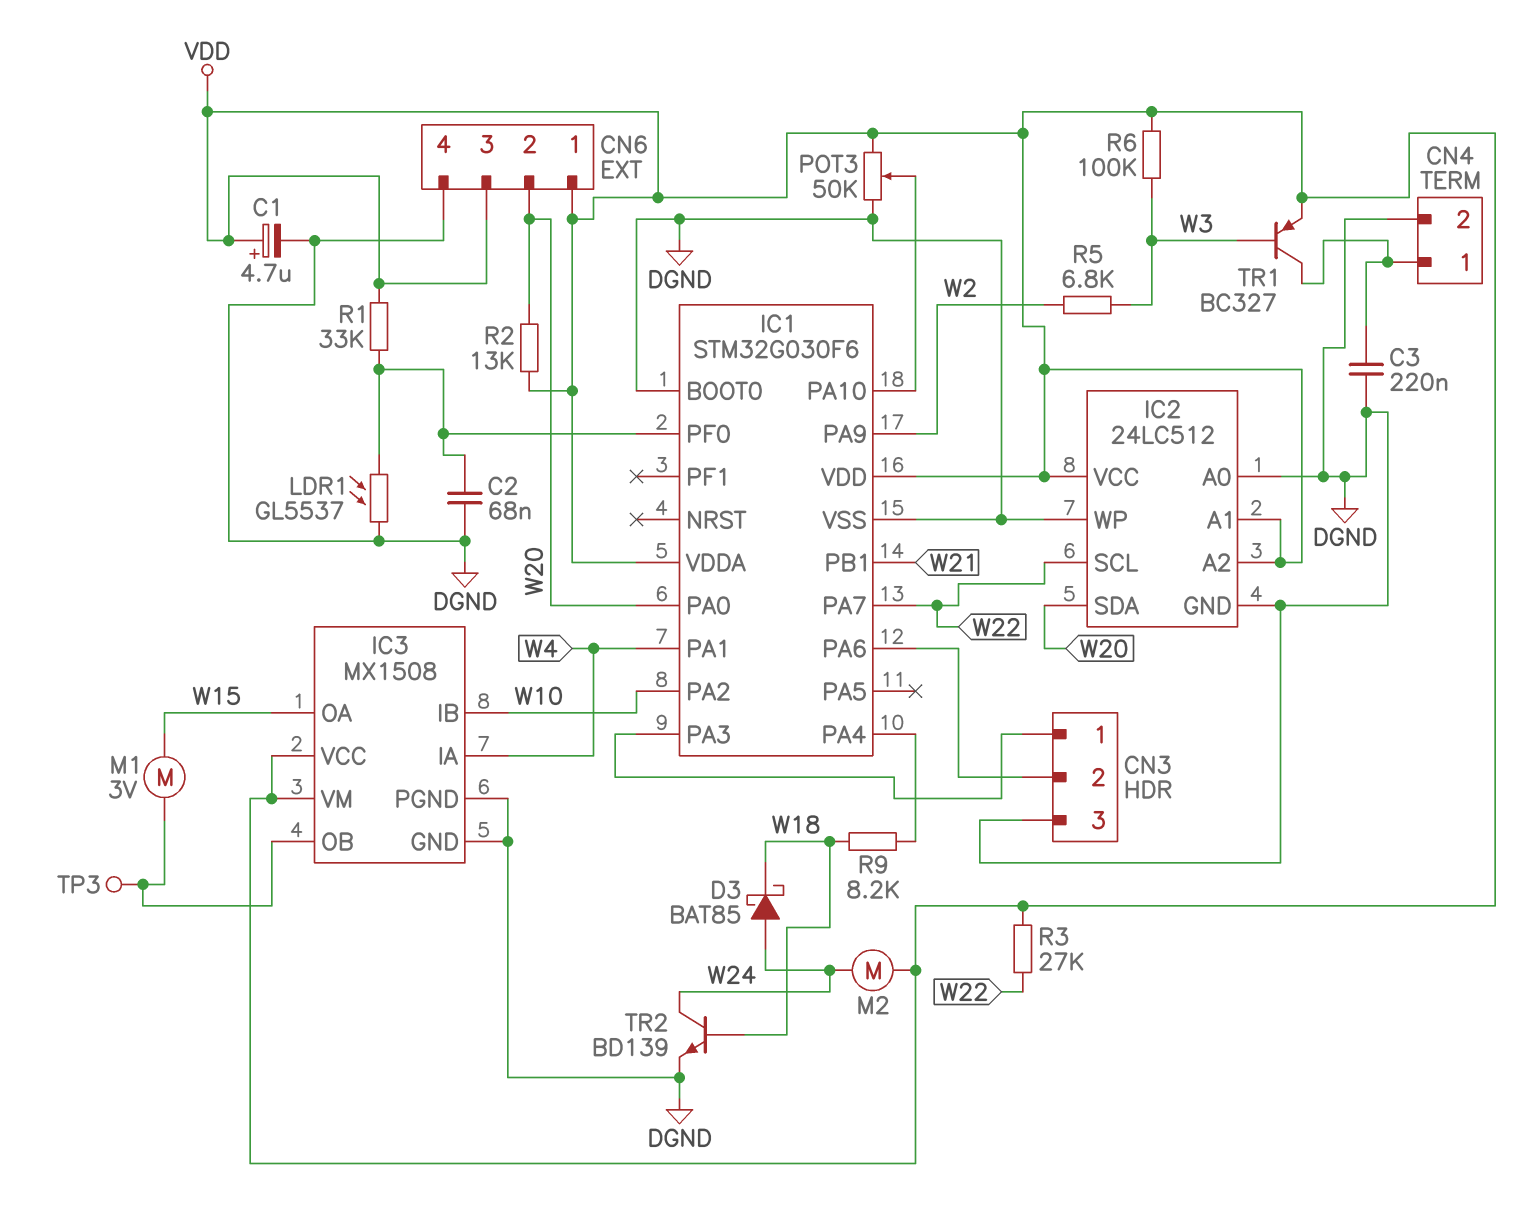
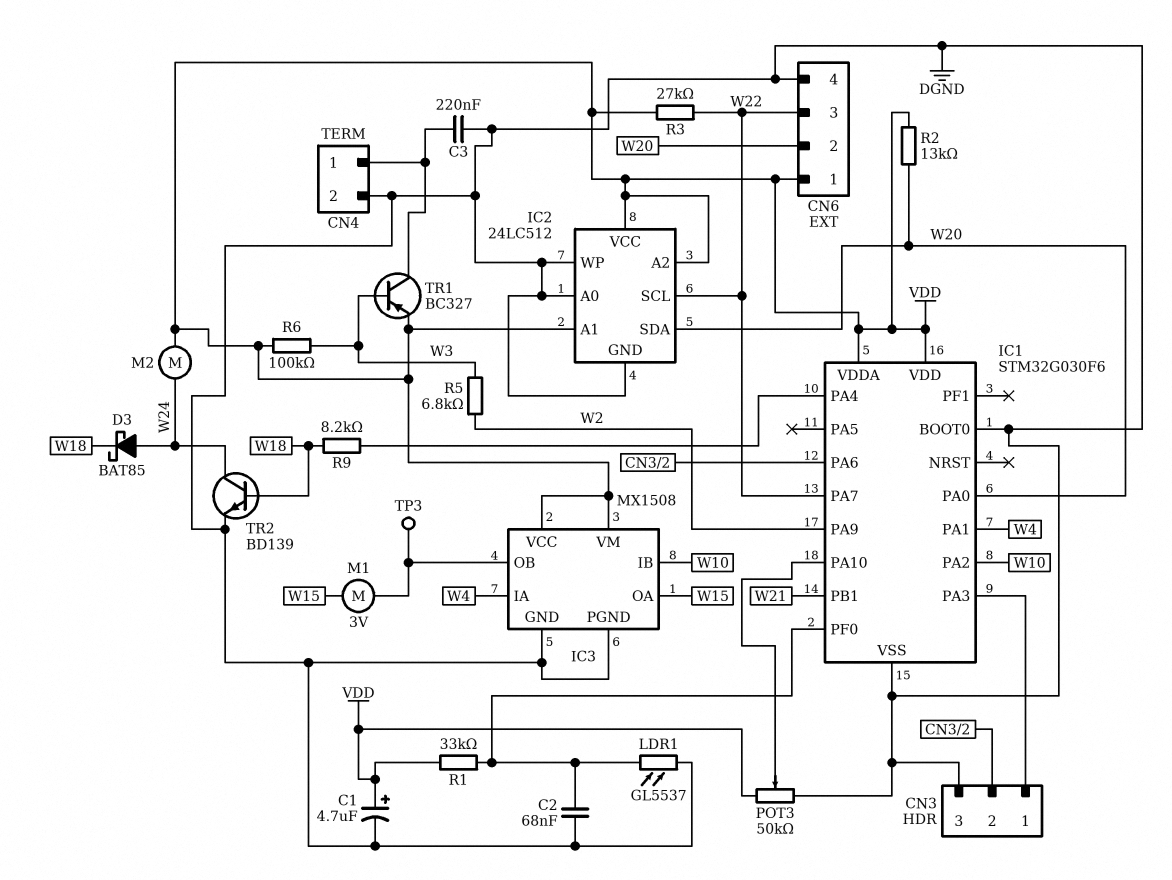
CN6 pin 3: VDD -> W22

